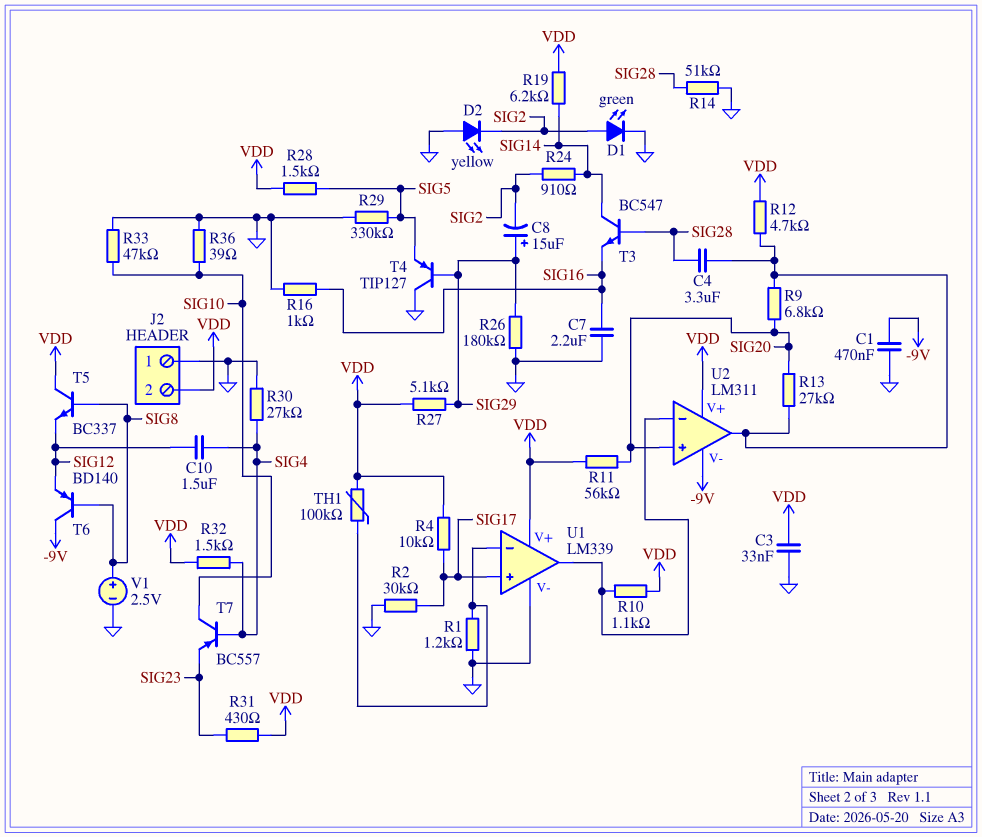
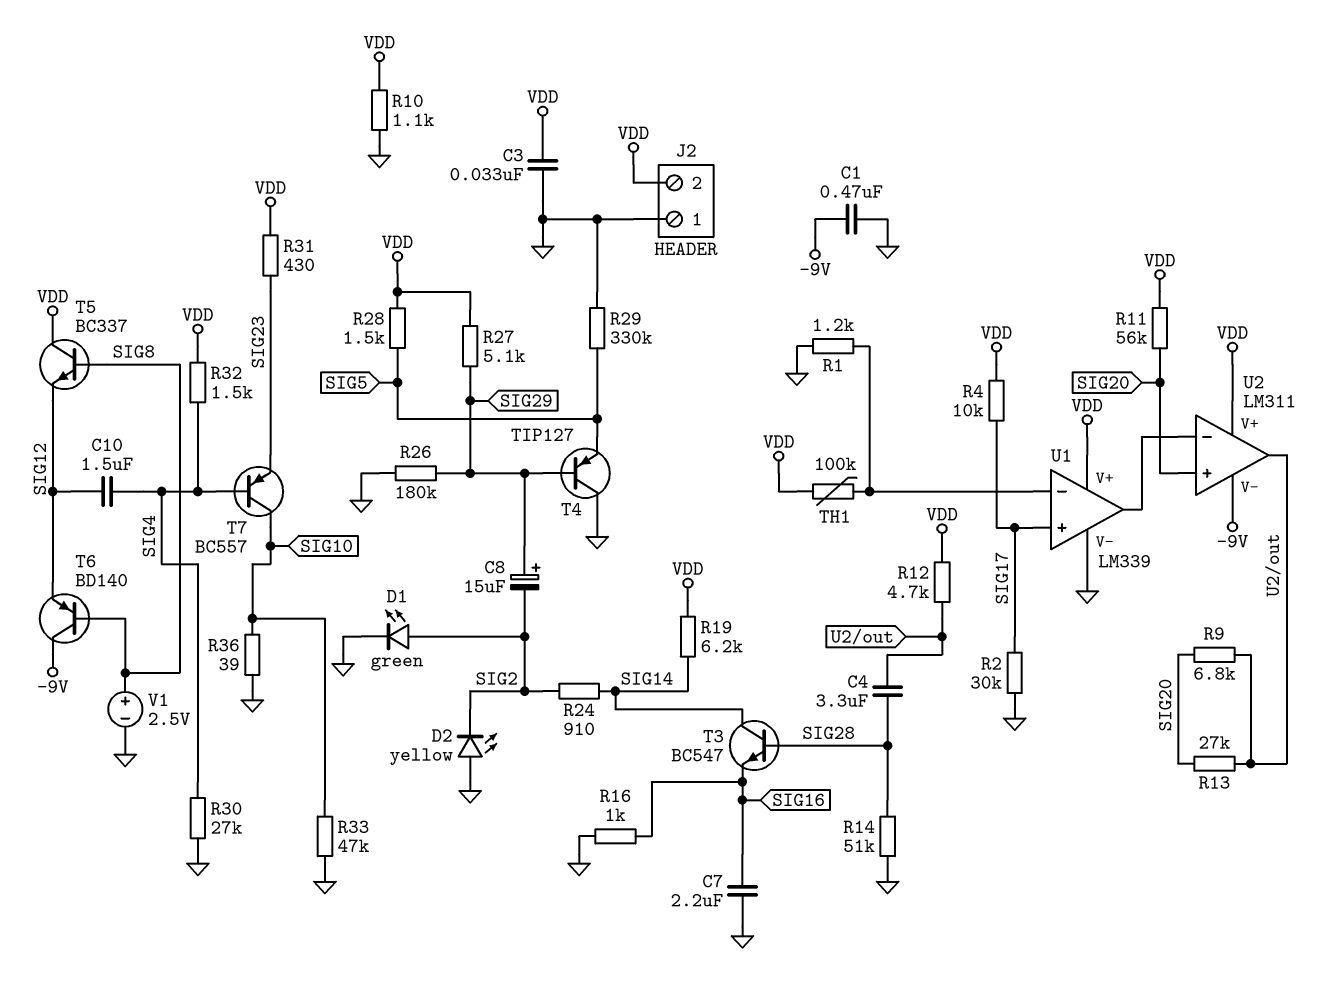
R10: 1.1k (U1/out, VDD) -> 1.1k (GND, VDD)

